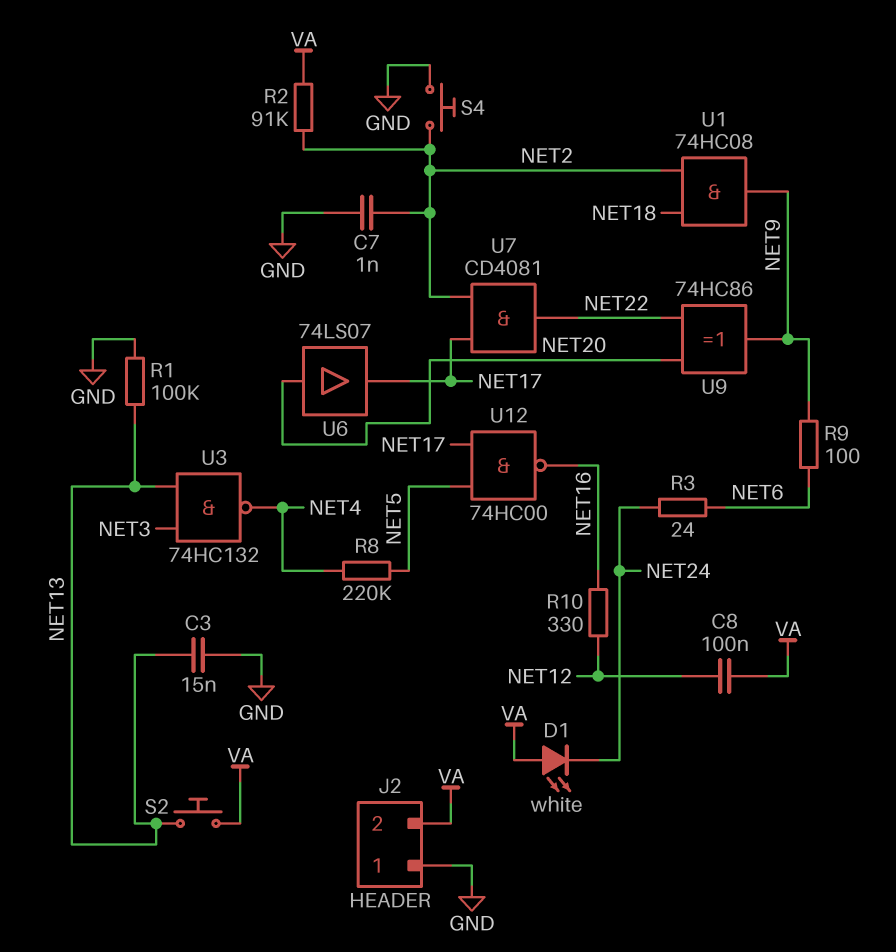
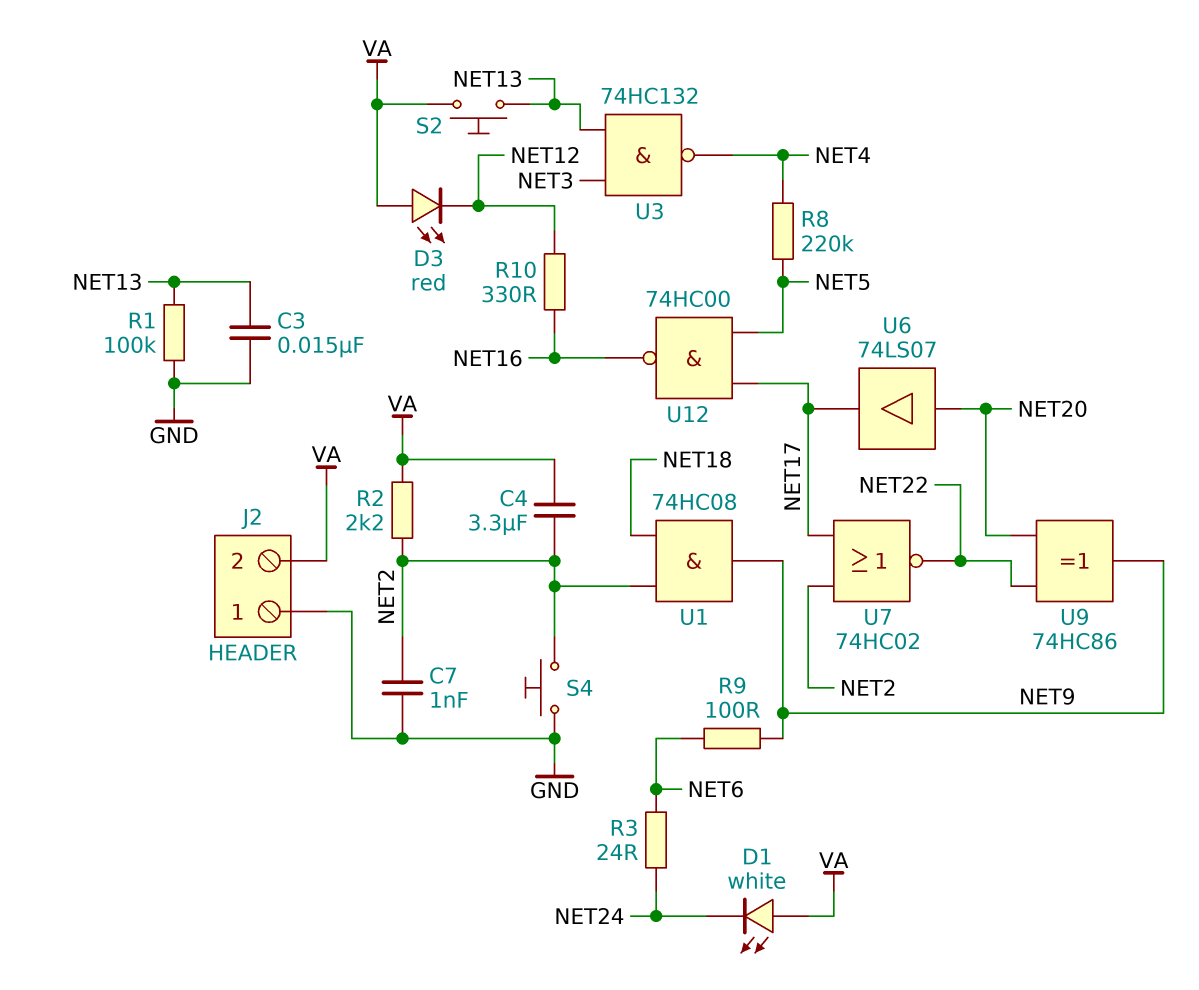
C4: none -> 3.3uF (NET2, VA)
C8: 100nF (NET12, VA) -> none
D3: none -> LED red (A VA, K NET12)
R2: 91k (NET2, VA) -> 2.2k (NET2, VA)
U7: AND CD4081 (in NET2, in NET17, out NET22) -> NOR 74HC02 (in NET2, in NET17, out NET22)

